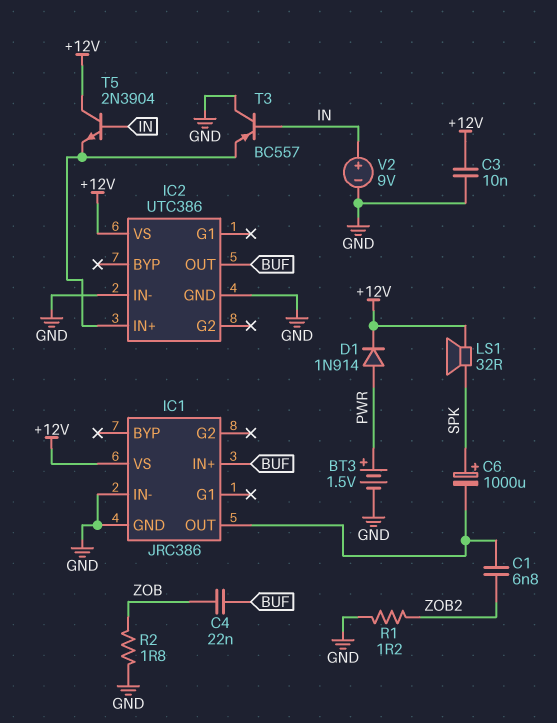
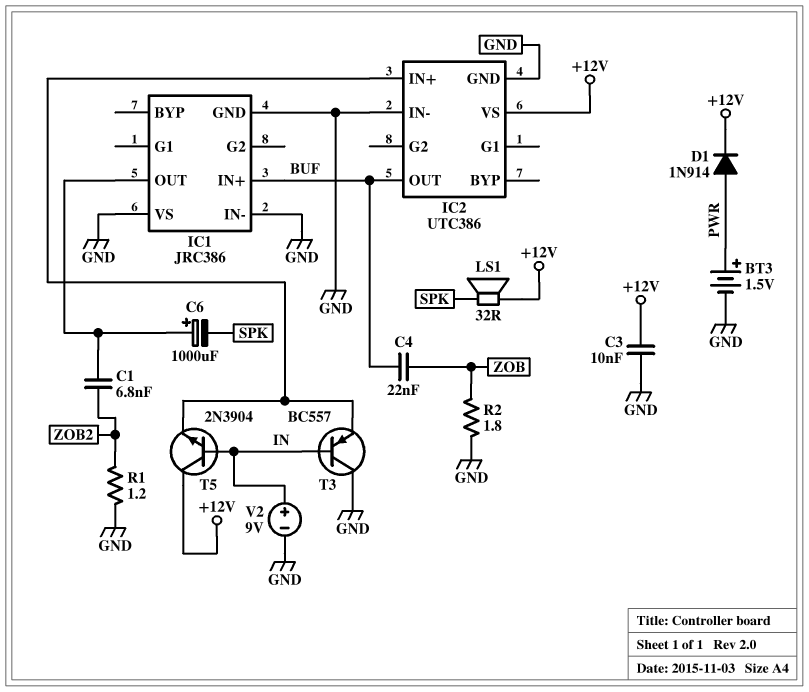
C6: 1000uF (plus SPK, minus IC1/OUT) -> 1000uF (plus IC1/OUT, minus SPK)
IC1 pin VS: +12V -> GND

